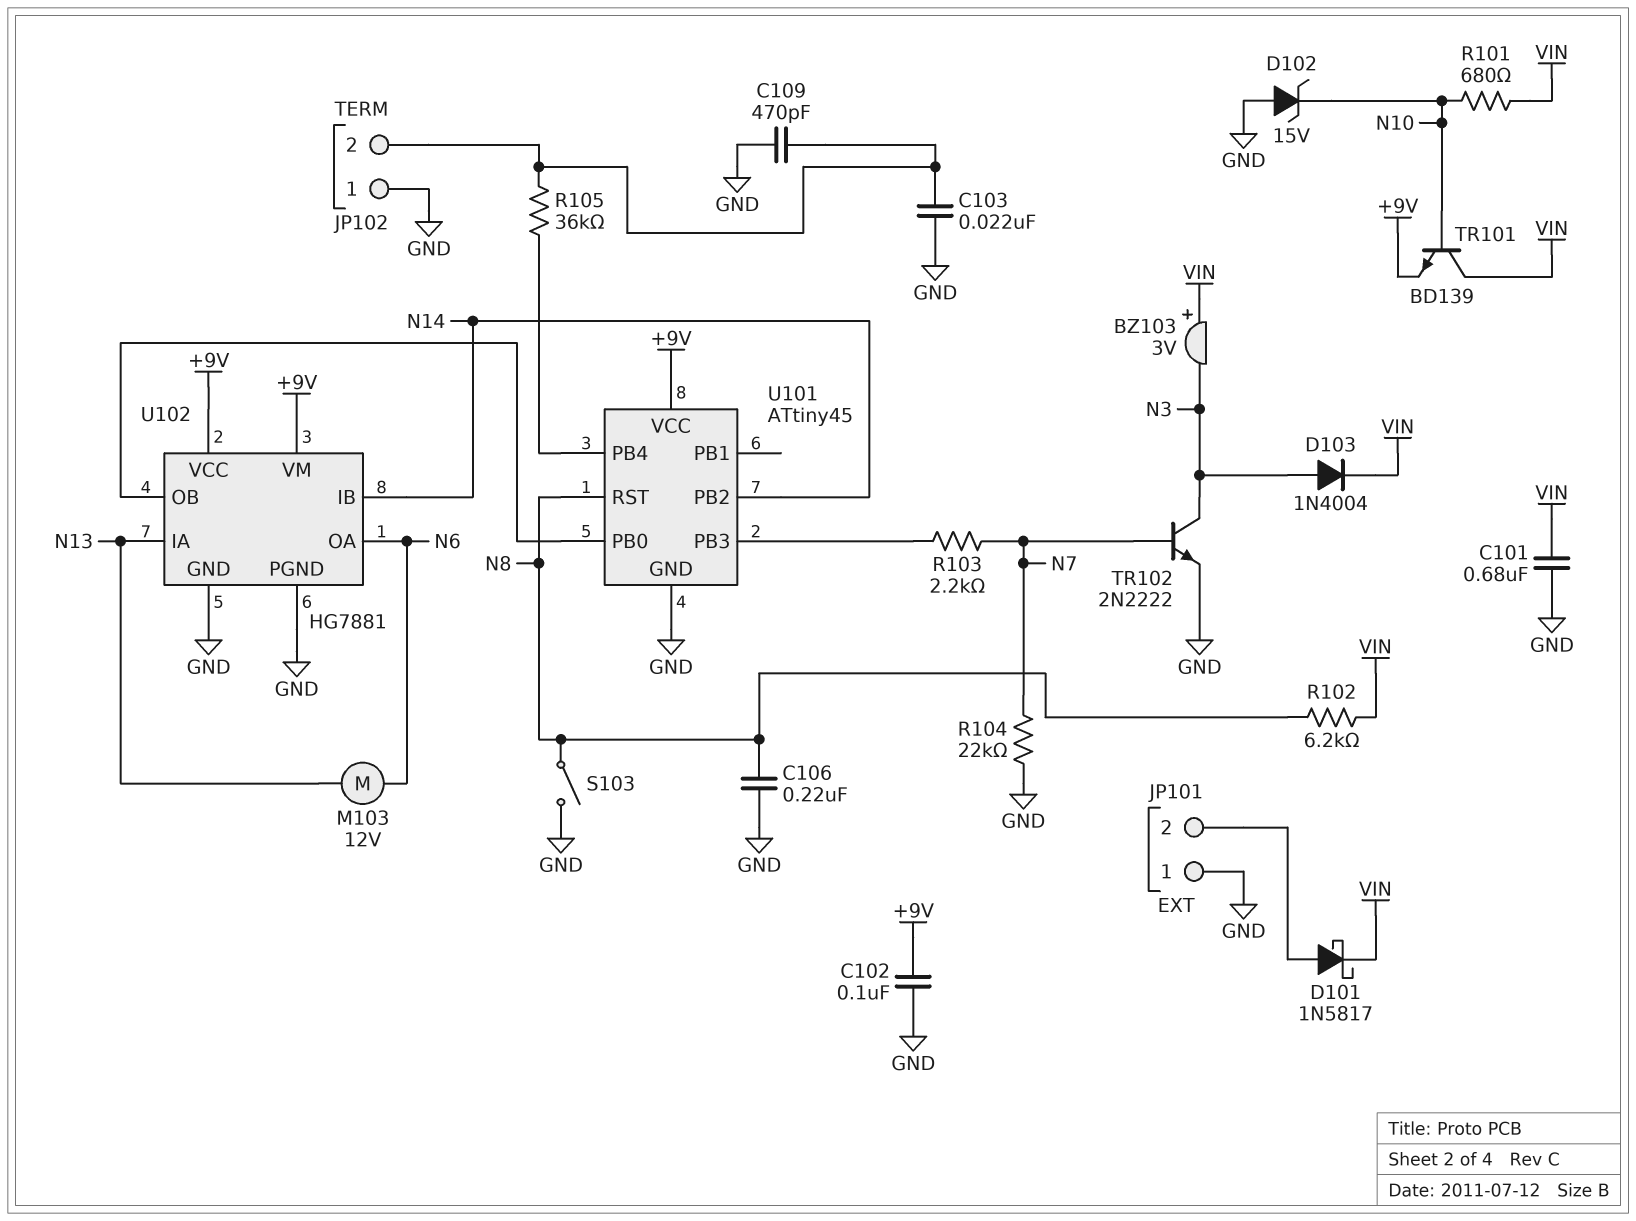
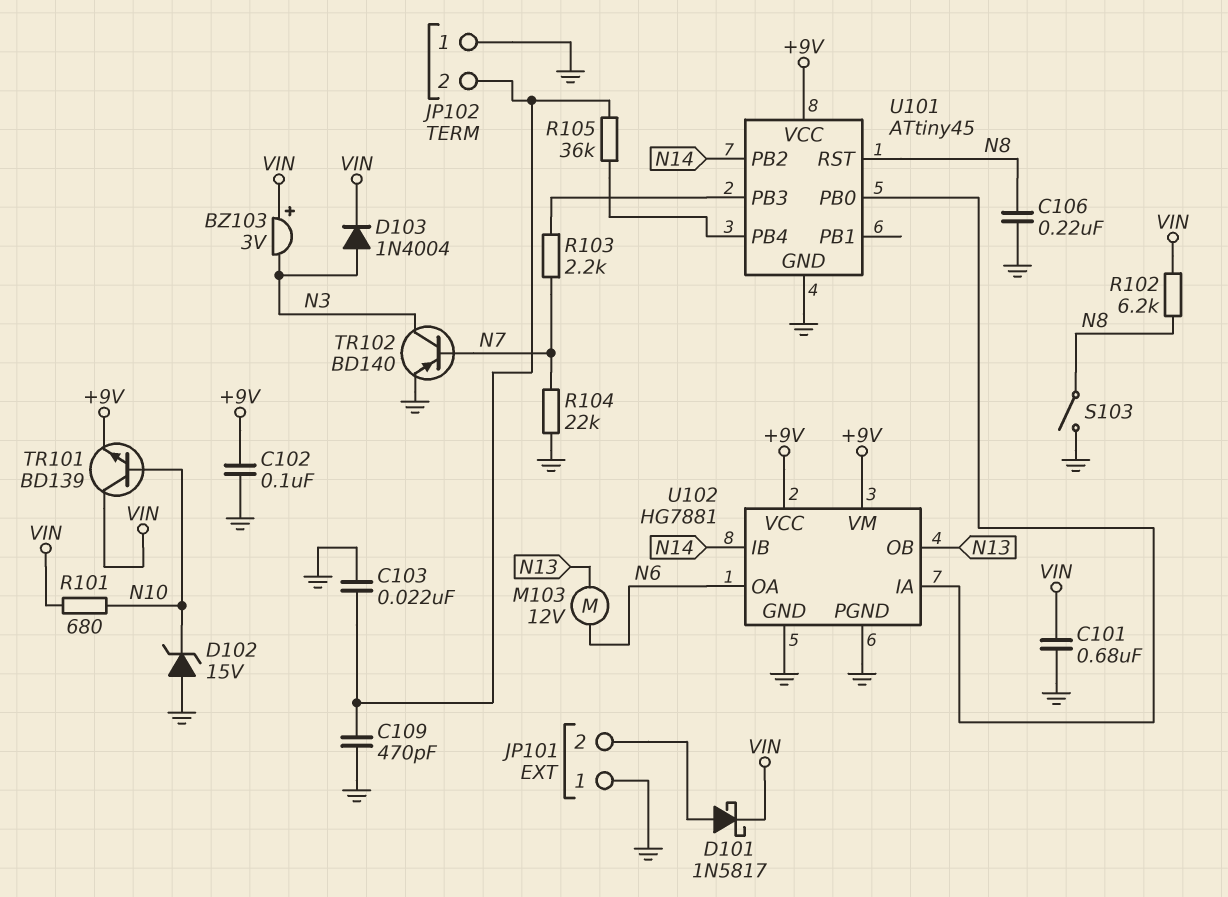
TR102: NPN 2N2222 (B N7, C N3, E GND) -> PNP BD140 (B N7, C N3, E GND)
U102 pin IA: N13 -> U101/PB0
U102 pin OB: U101/PB0 -> N13

